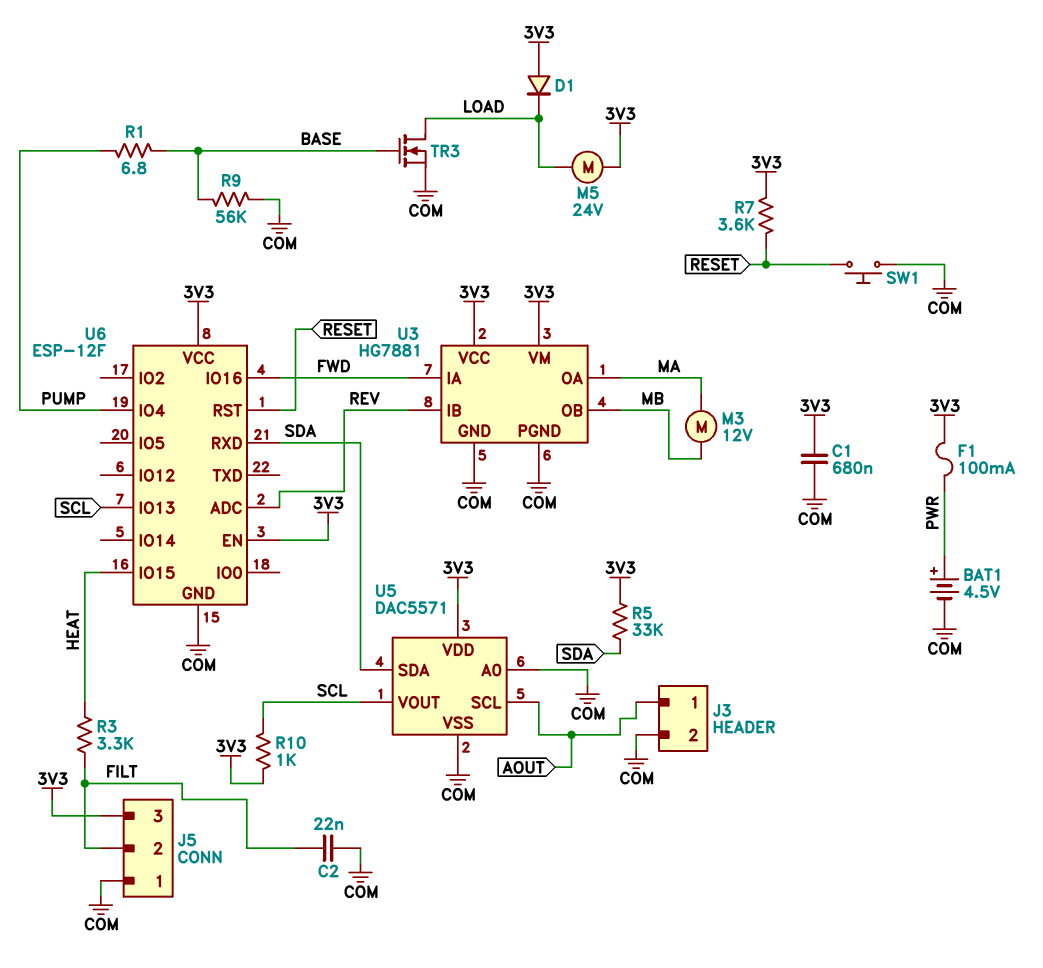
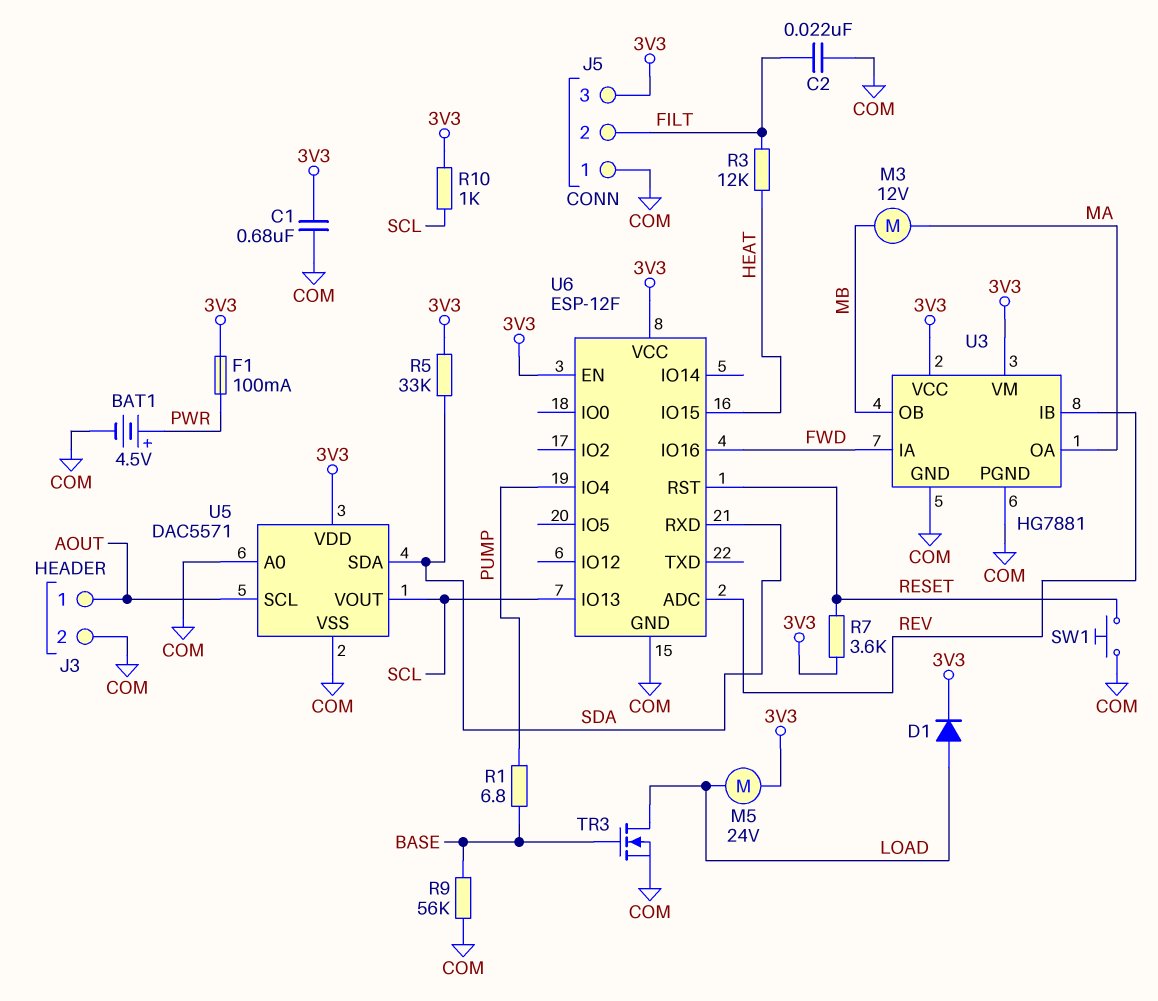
D1: diode (A 3V3, K LOAD) -> diode (A LOAD, K 3V3)
R3: 3.3k (FILT, HEAT) -> 12k (FILT, HEAT)

